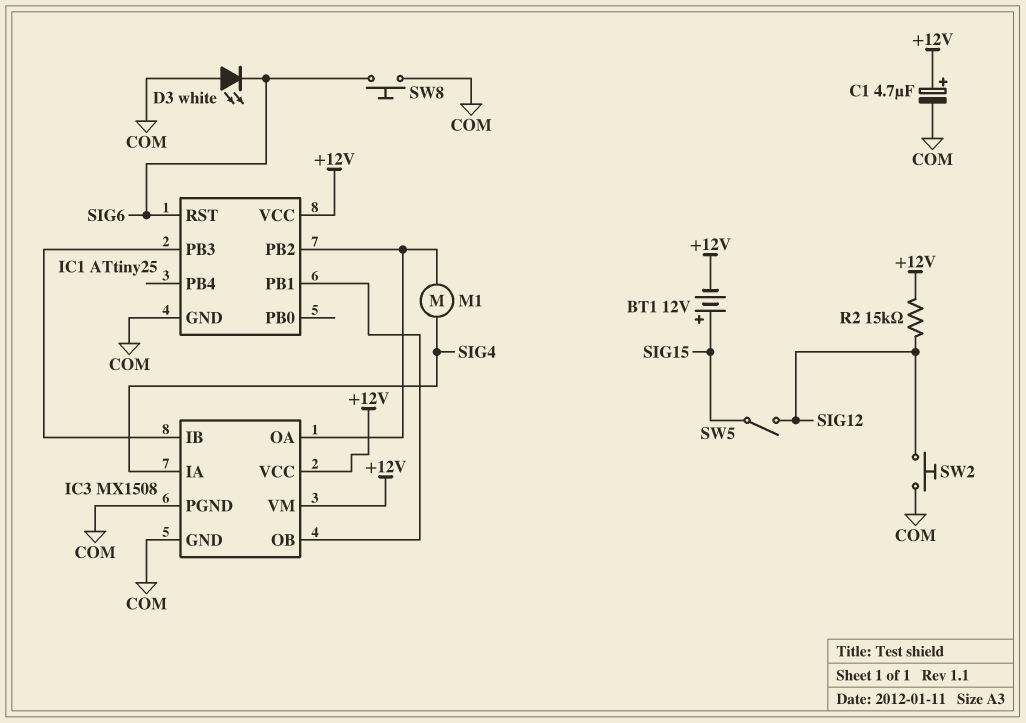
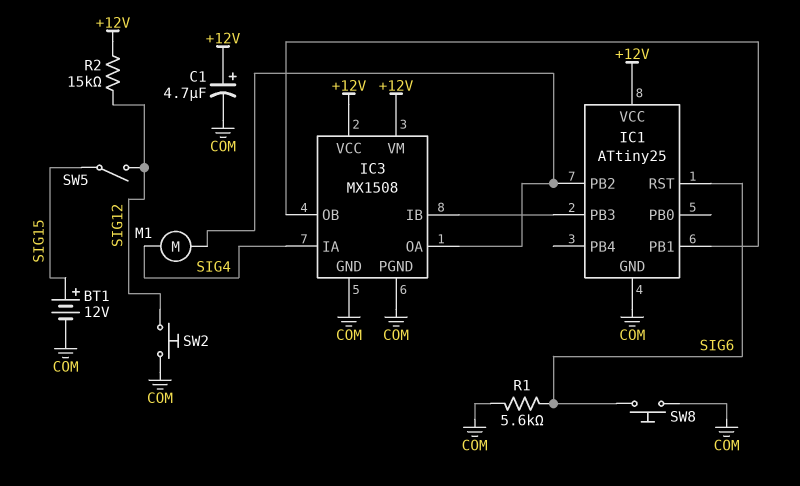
BT1: 12V (plus SIG15, minus +12V) -> 12V (plus SIG15, minus COM)
D3: LED white (A COM, K SIG6) -> none
R1: none -> 5.6k (COM, SIG6)

